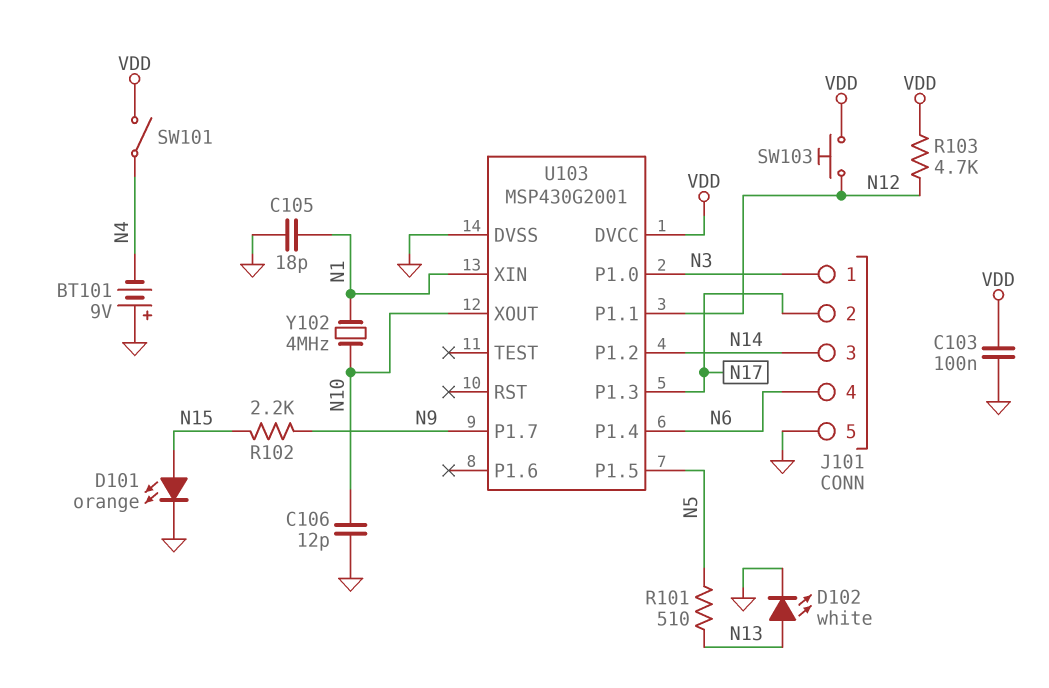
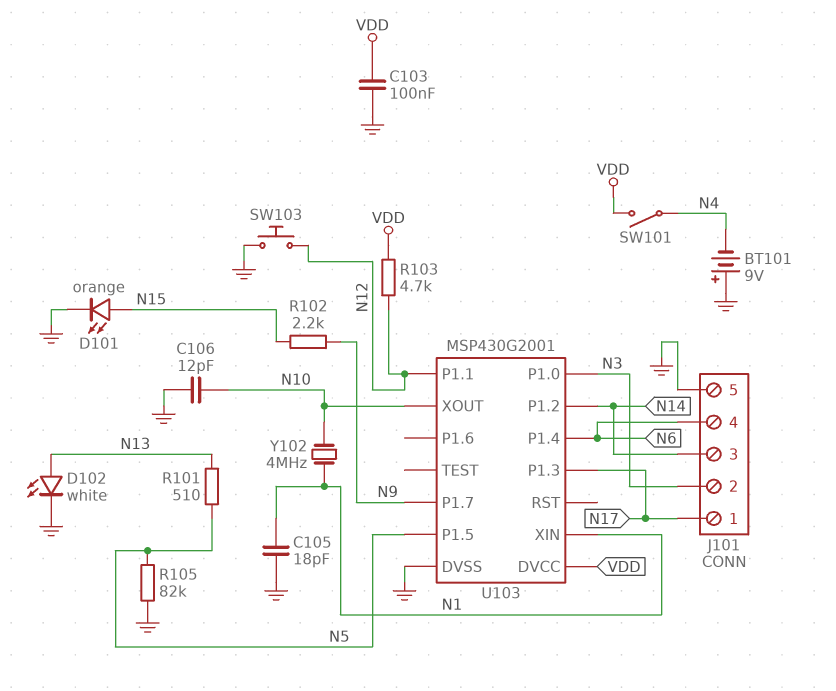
J101 pin 1: N3 -> N17
J101 pin 2: N17 -> N3
R105: none -> 82k (GND, N5)
SW103: button (N12, VDD) -> button (GND, N12)

